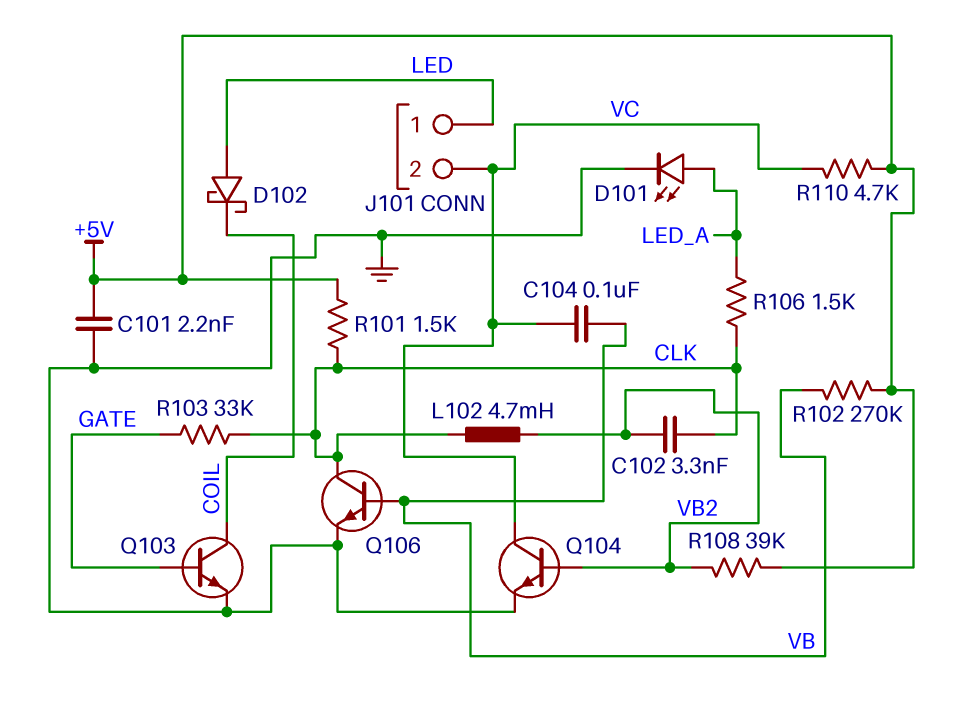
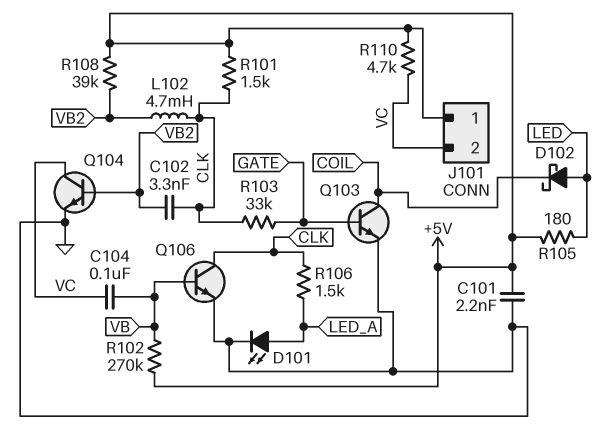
J101 pin 1: LED -> +5V
R105: none -> 180 (+5V, LED)

